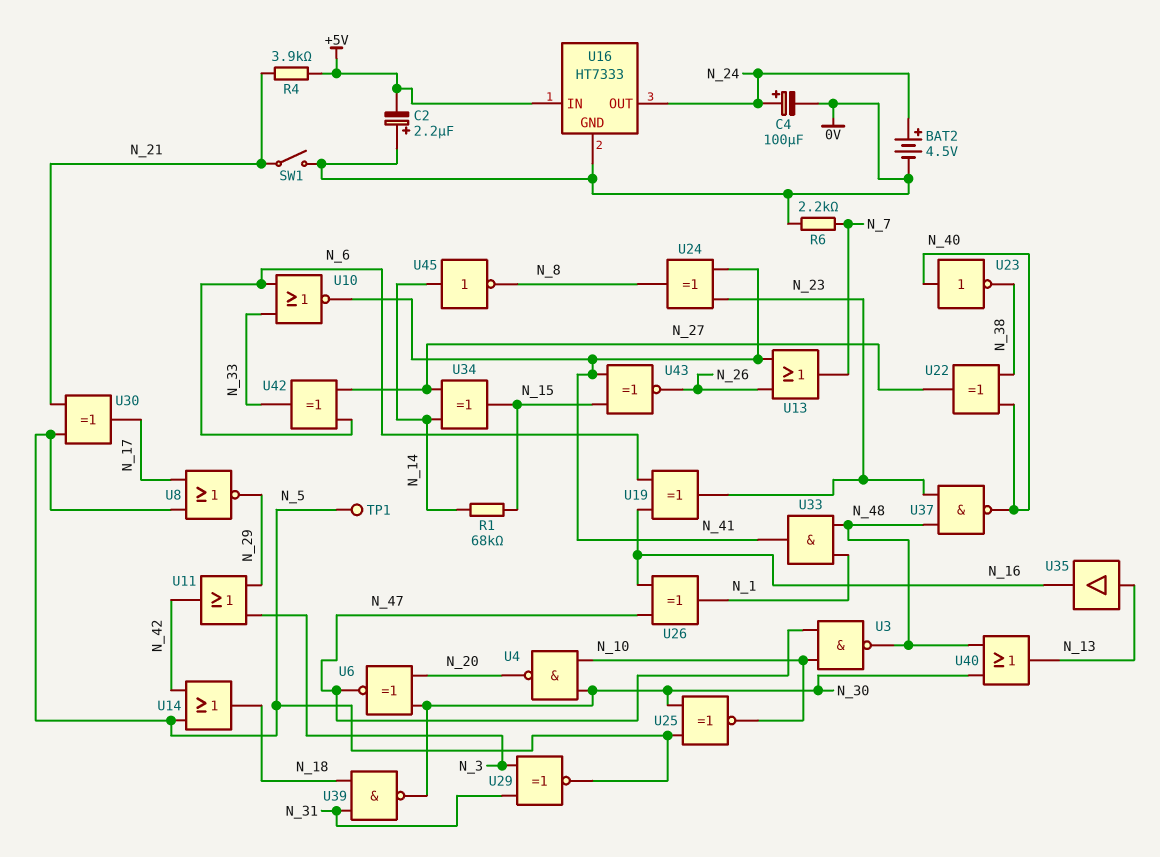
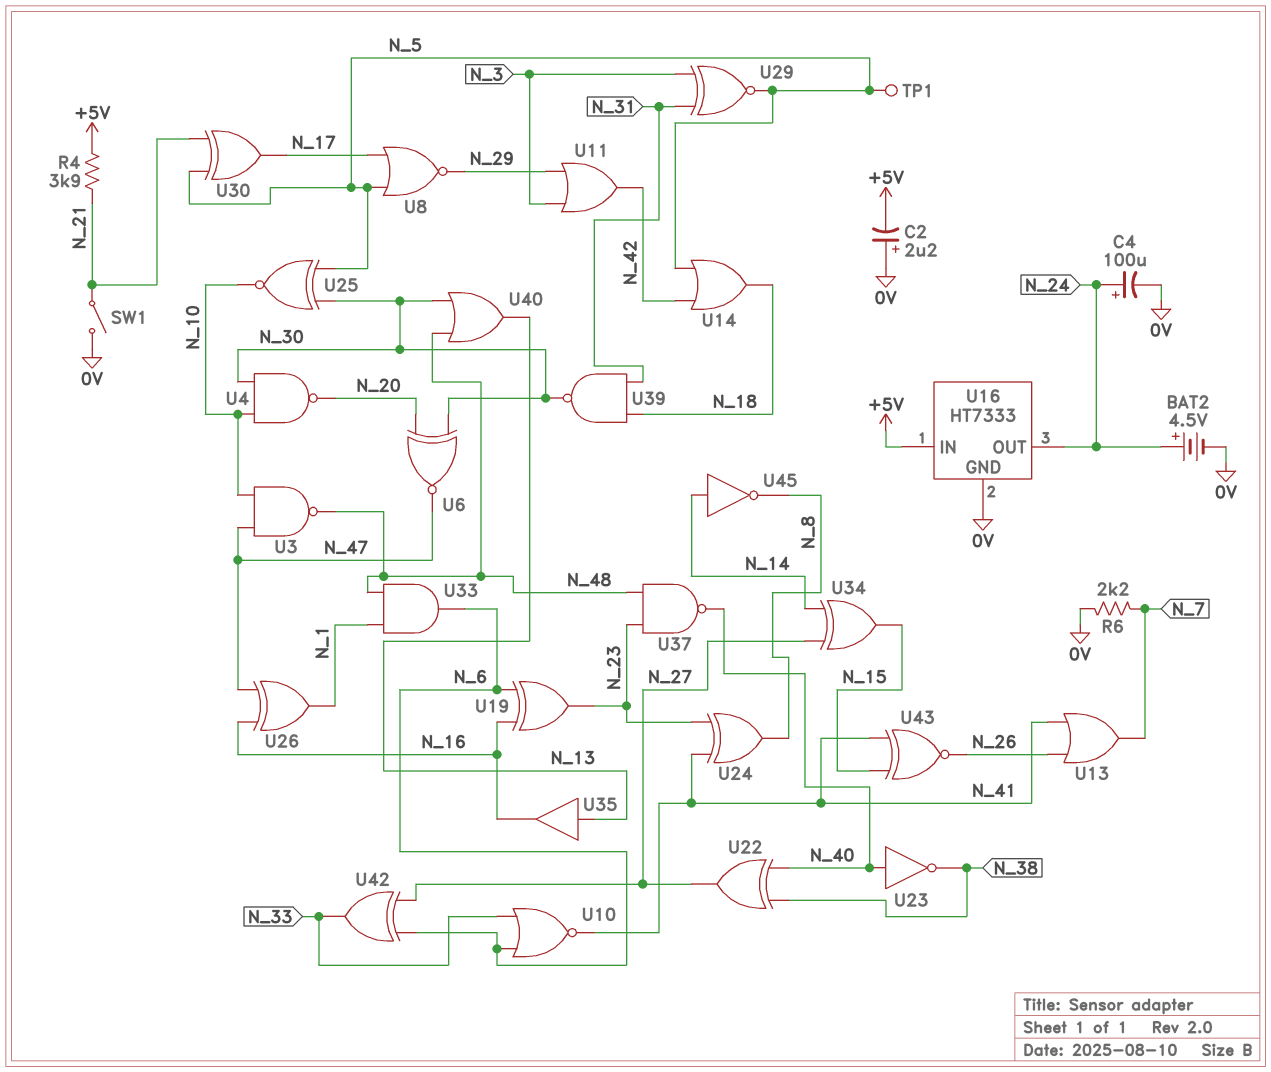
R1: 68k (N_14, N_15) -> none
U33: AND (in N_1, in N_48, out N_41) -> AND (in N_1, in N_48, out N_6)

